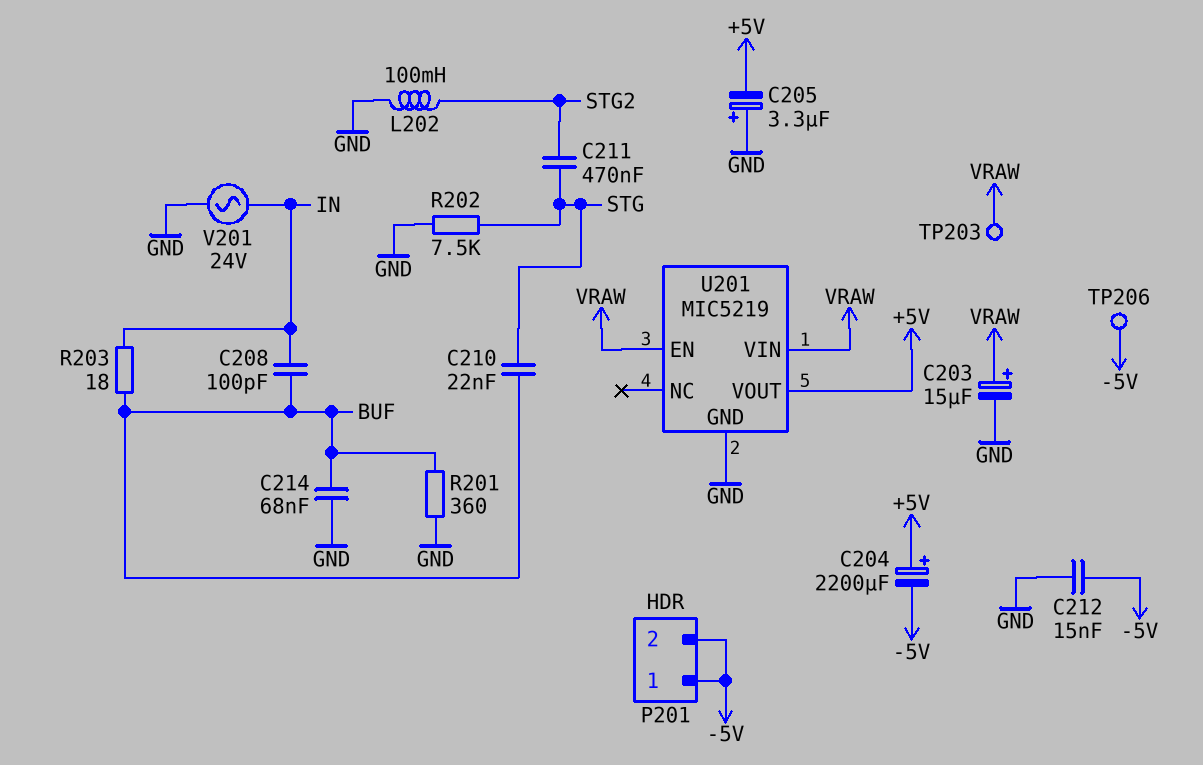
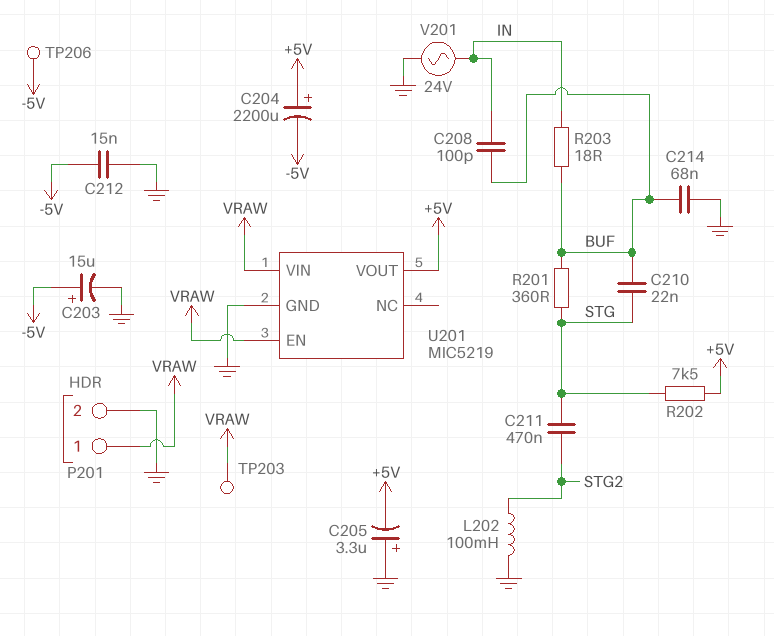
C203: 15uF (plus VRAW, minus GND) -> 15uF (plus -5V, minus GND)
P201 pin 1: -5V -> VRAW
P201 pin 2: -5V -> GND
R201: 360 (BUF, GND) -> 360 (BUF, STG)
R202: 7.5k (GND, STG) -> 7.5k (+5V, STG)

